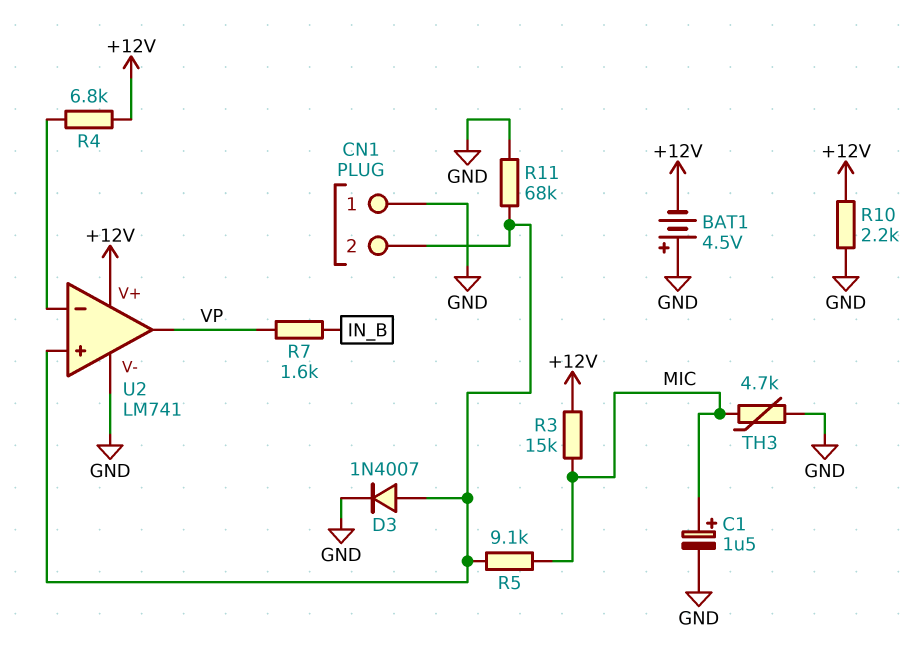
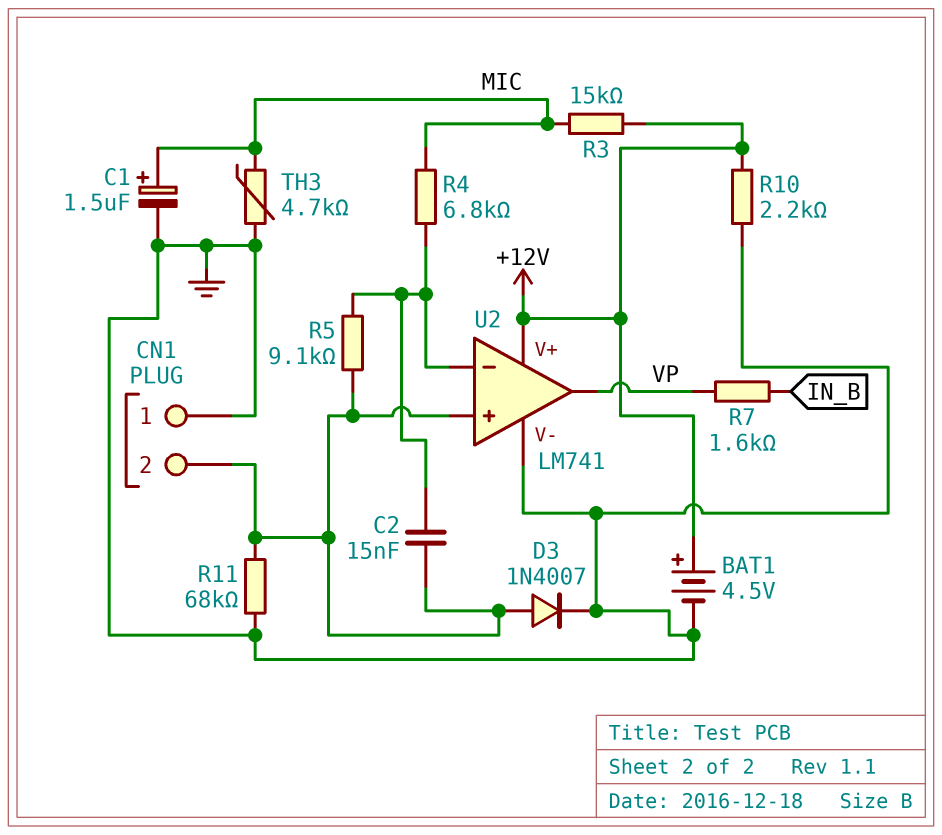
BAT1: 4.5V (plus GND, minus +12V) -> 4.5V (plus +12V, minus GND)
C2: none -> 15nF (CN1/2, U2/in-)
R4: 6.8k (+12V, U2/in-) -> 6.8k (MIC, U2/in-)
R5: 9.1k (CN1/2, MIC) -> 9.1k (CN1/2, U2/in-)

